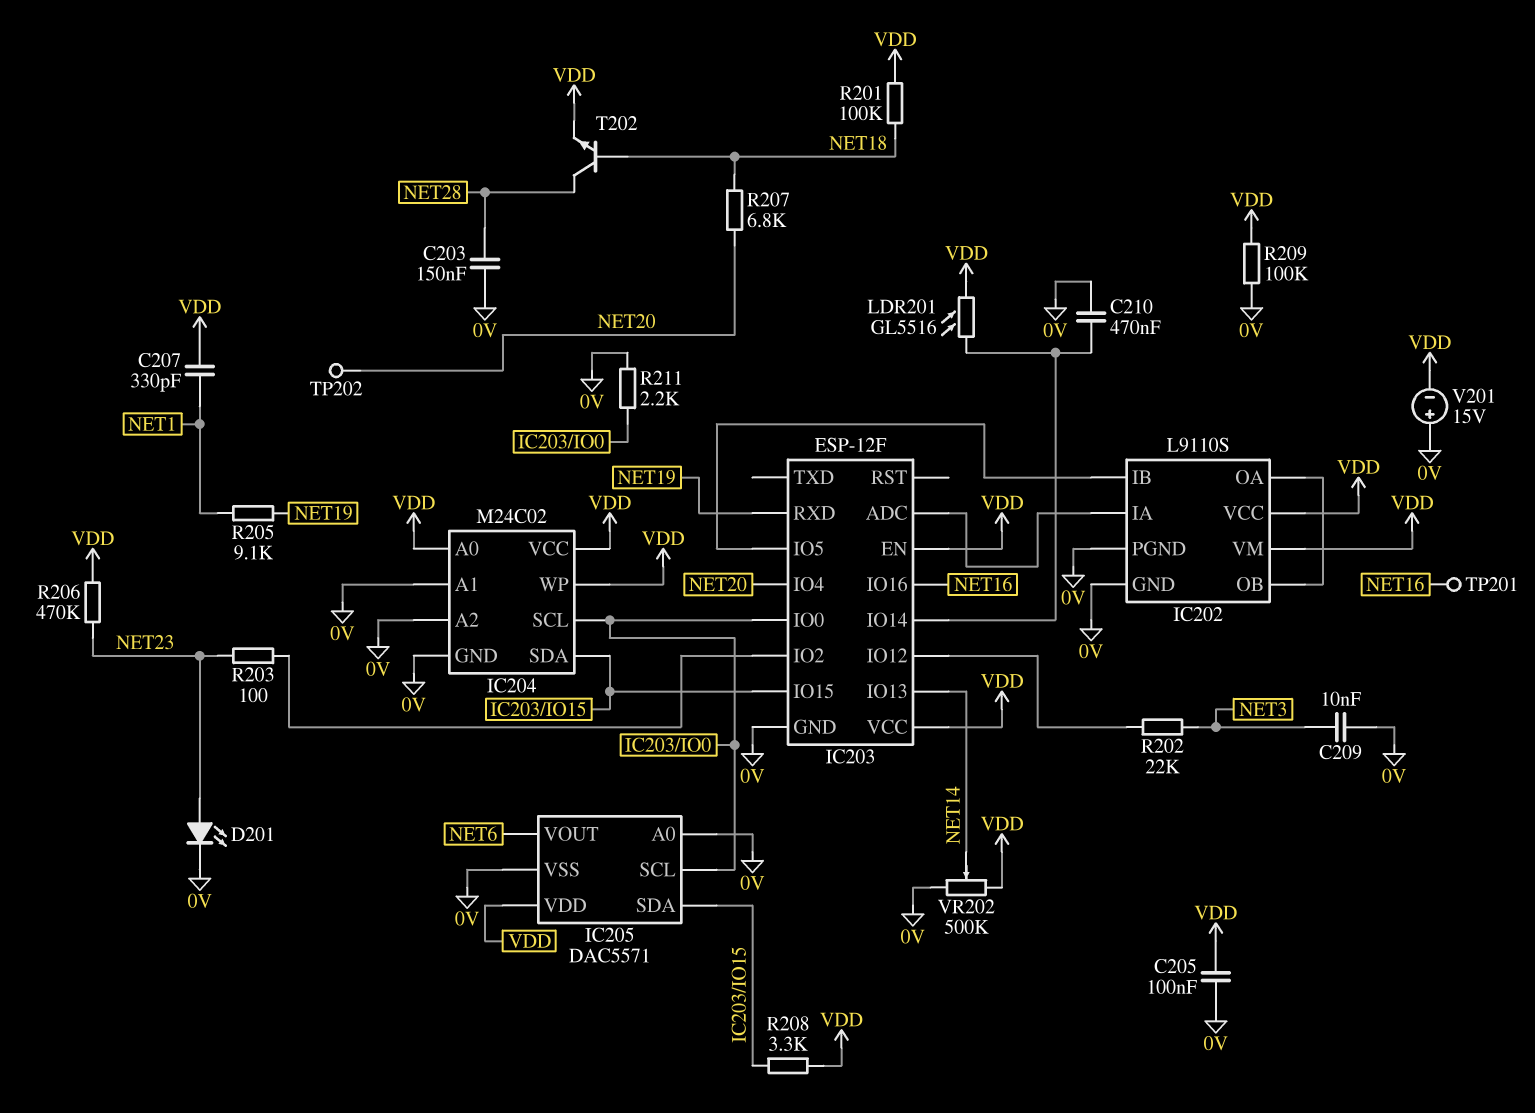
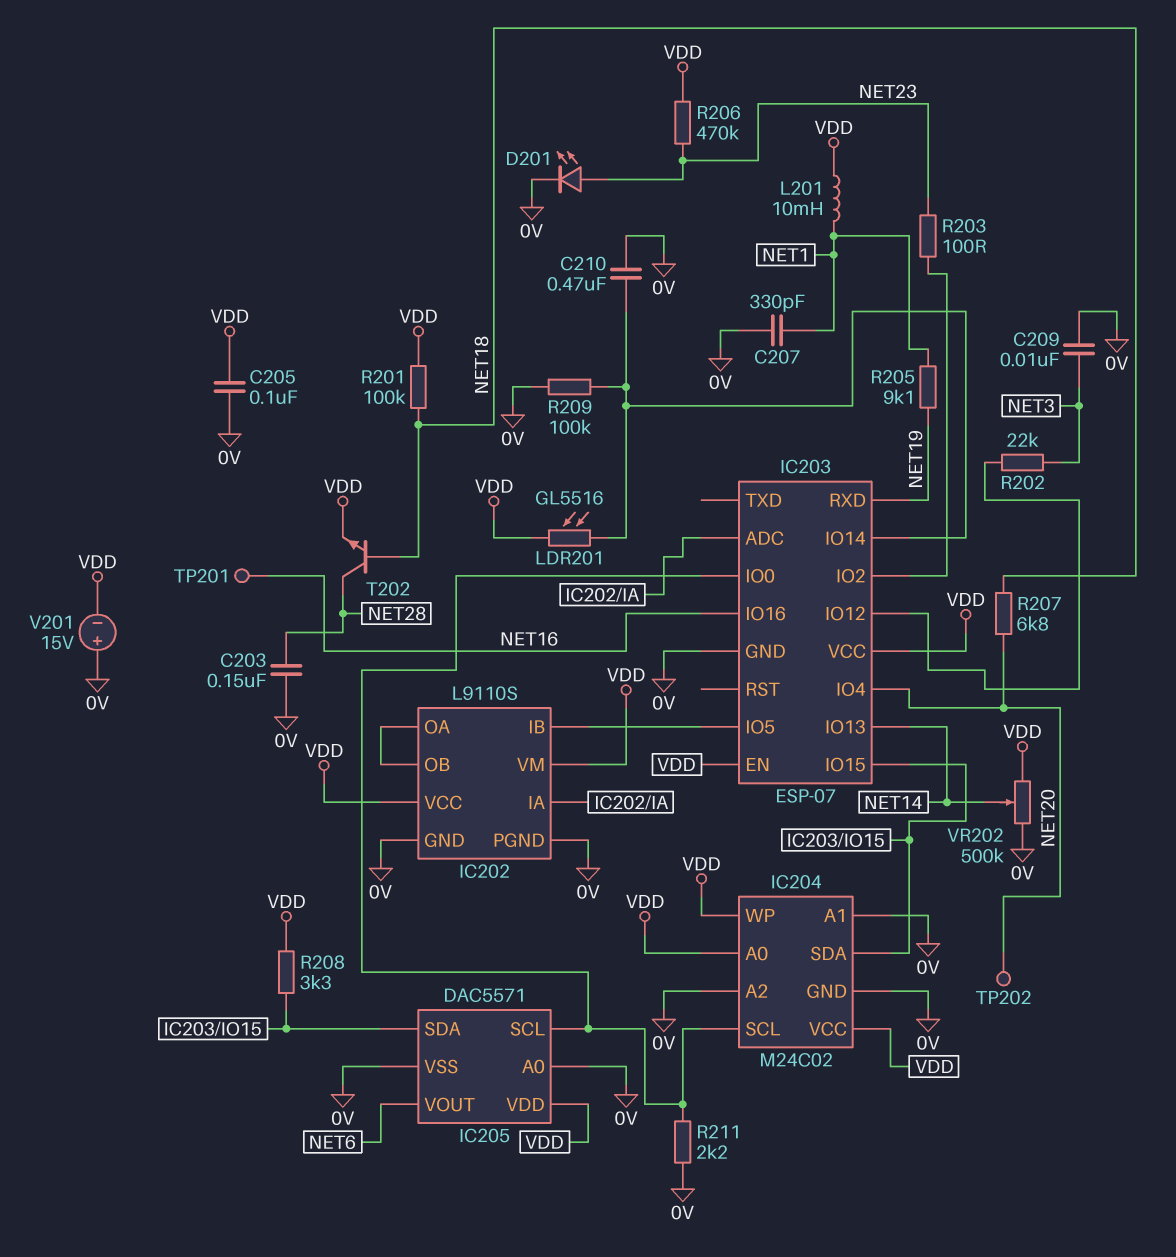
C207: 330pF (NET1, VDD) -> 330pF (0V, NET1)
IC203: ESP-12F -> ESP-07
L201: none -> 10mH (NET1, VDD)
R209: 100k (0V, VDD) -> 100k (0V, IC203/IO14)

